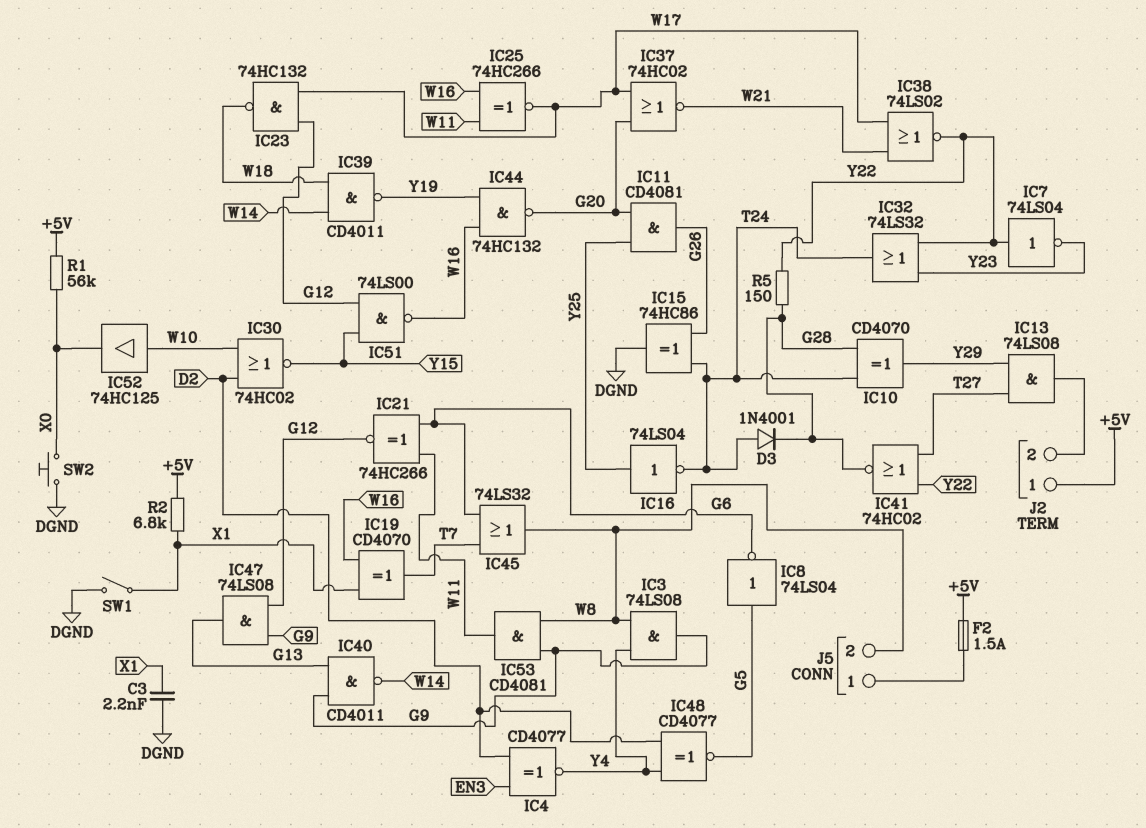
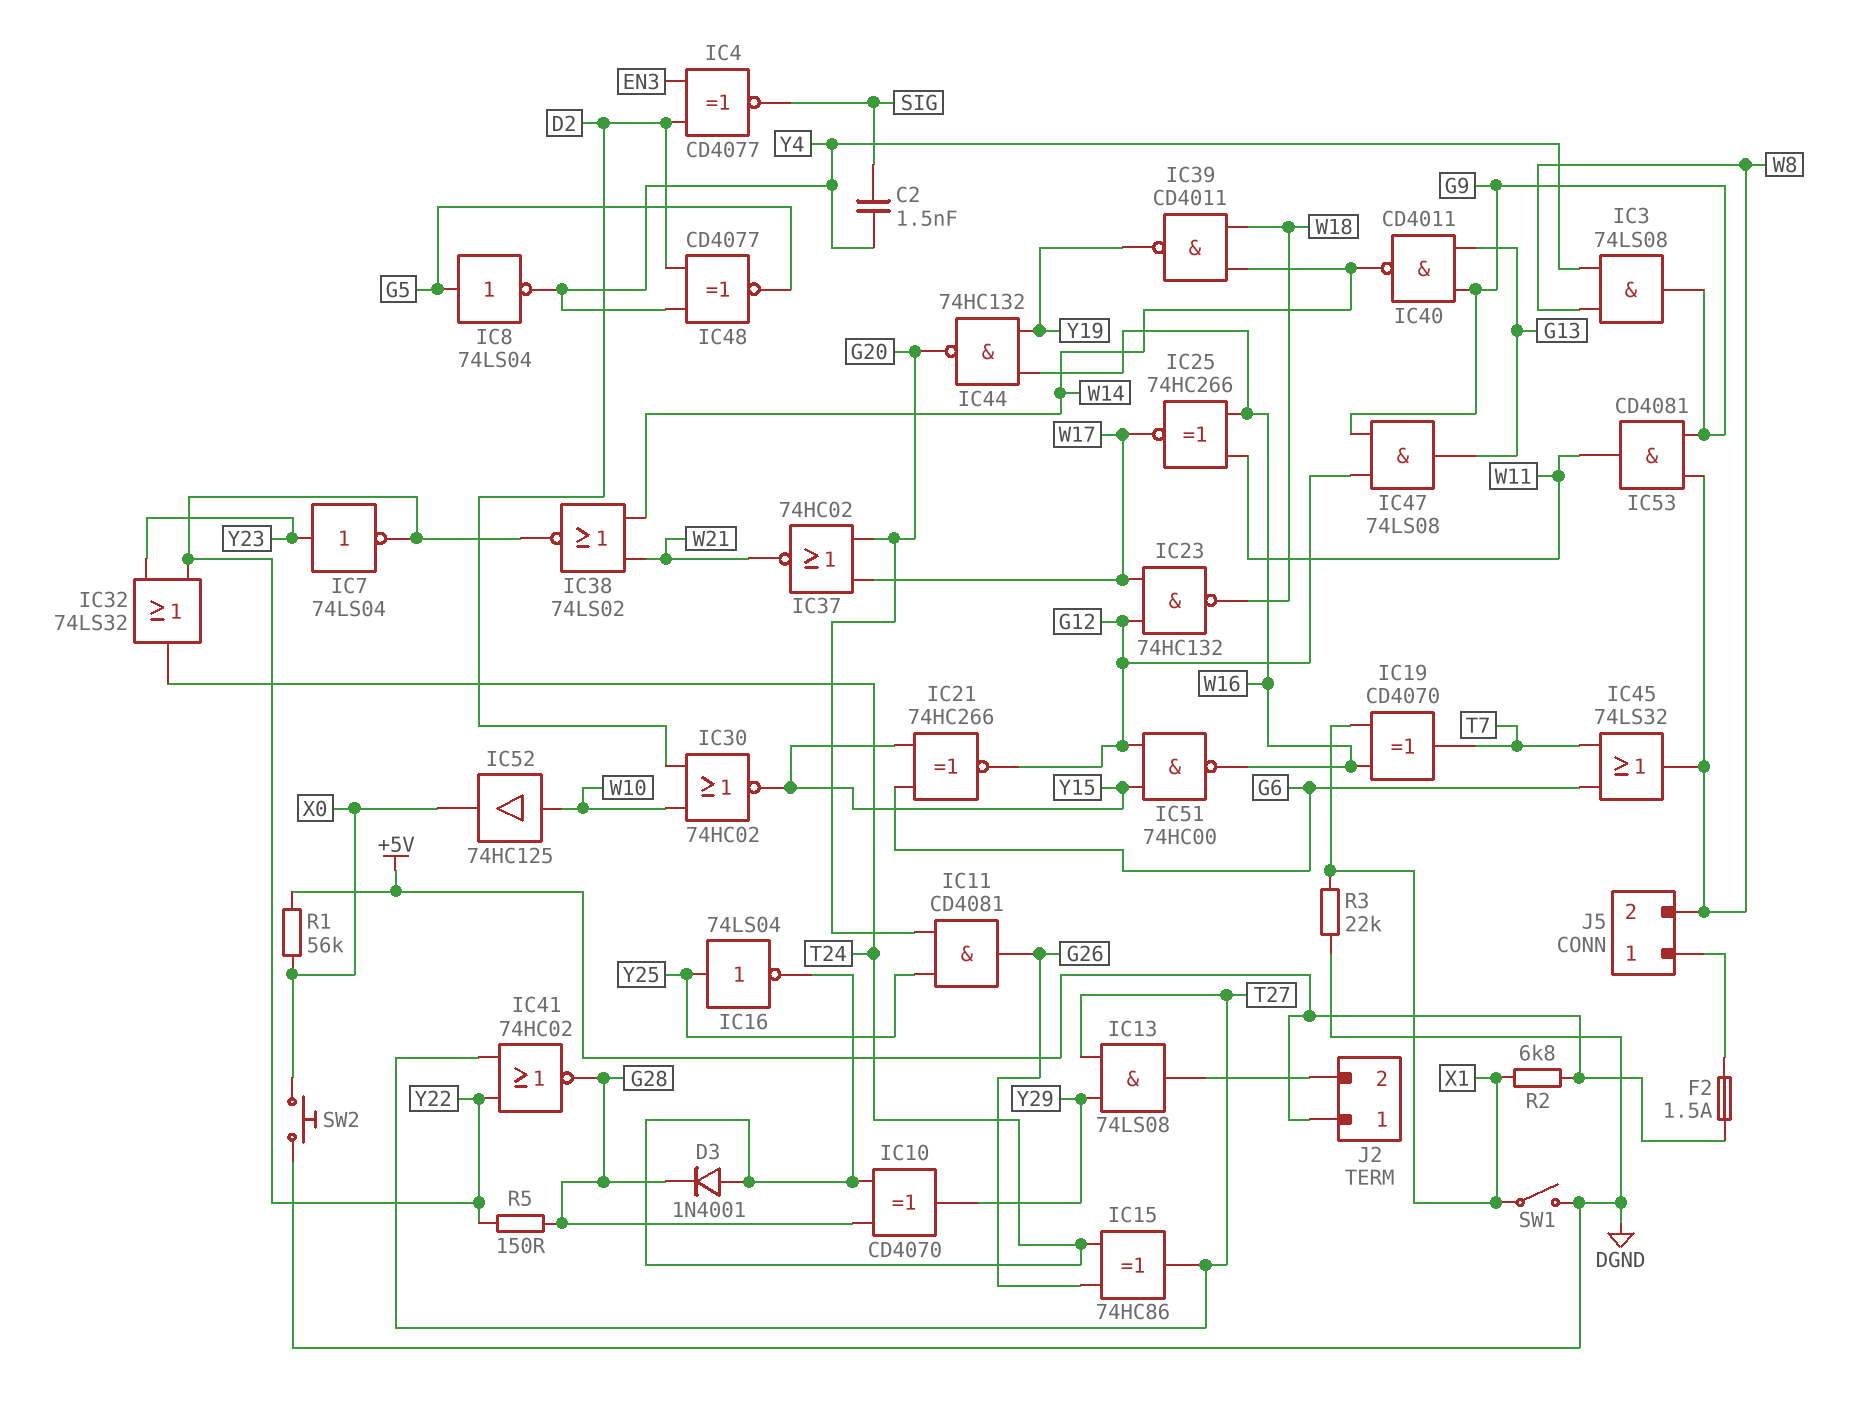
C2: none -> 1.5nF (SIG, Y4)
C3: 2.2nF (DGND, X1) -> none
IC4: XNOR CD4077 (in D2, in EN3, out Y4) -> XNOR CD4077 (in D2, in EN3, out SIG)
IC7: NOT 74LS04 (in Y22, out Y23) -> NOT 74LS04 (in Y23, out Y22)
IC8: NOT 74LS04 (in G5, out G6) -> NOT 74LS04 (in G5, out Y4)
IC15: XOR 74HC86 (in G26, in T24, out DGND) -> XOR 74HC86 (in G26, in T24, out T27)
IC21: XNOR 74HC266 (in G6, in W11, out G12) -> XNOR 74HC266 (in G6, in Y15, out G12)
IC38: NOR 74LS02 (in W17, in W21, out Y22) -> NOR 74LS02 (in W14, in W21, out Y22)
IC51: NAND 74LS00 (in G12, in Y15, out W16) -> NAND 74HC00 (in G12, in Y15, out W16)
R3: none -> 22k (DGND, X1)

